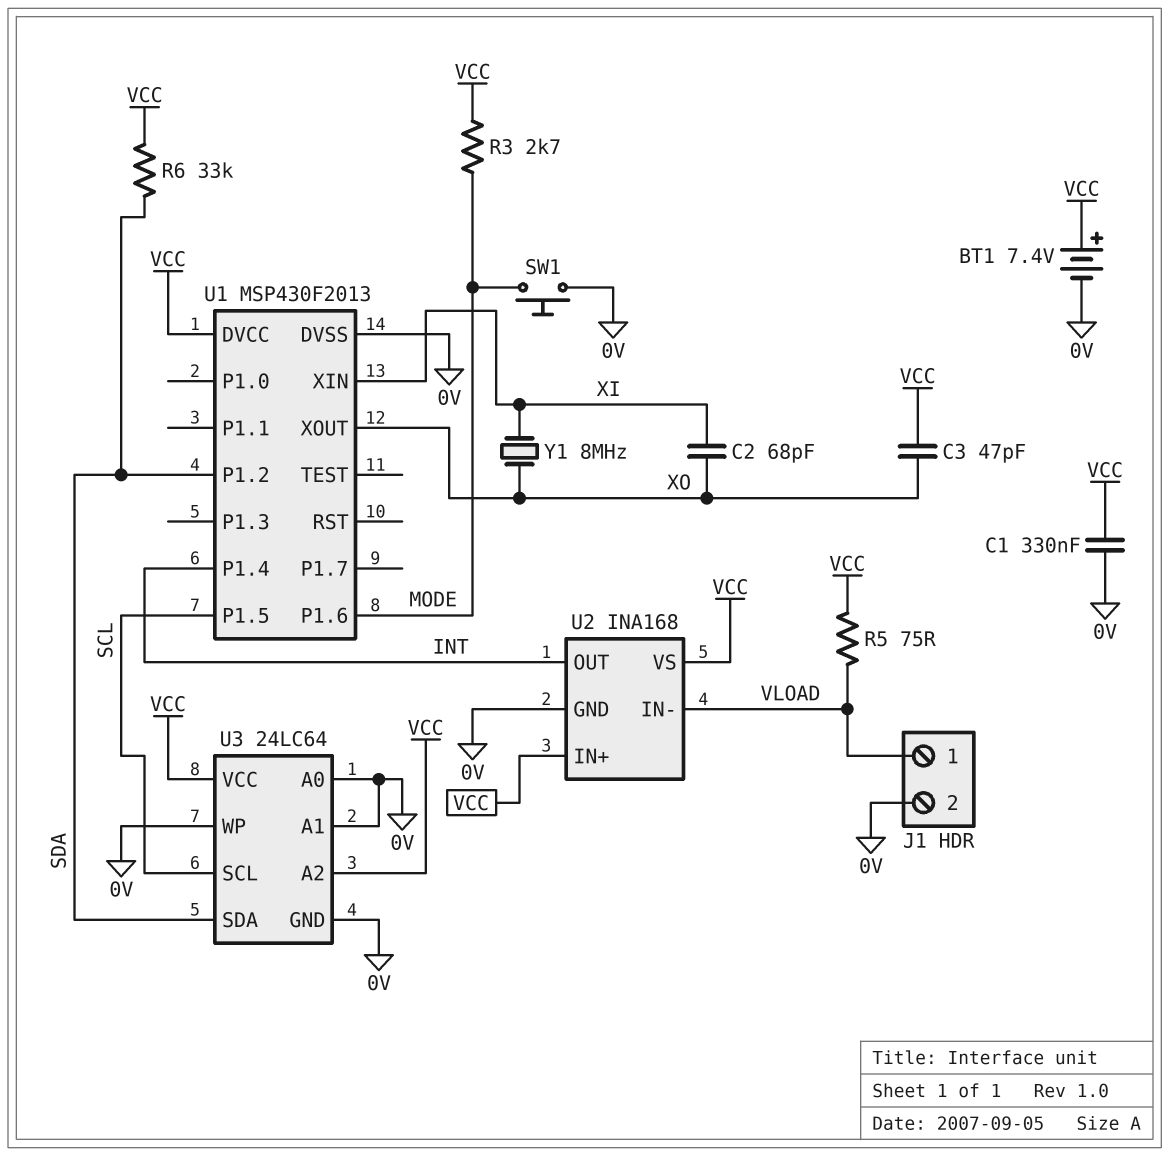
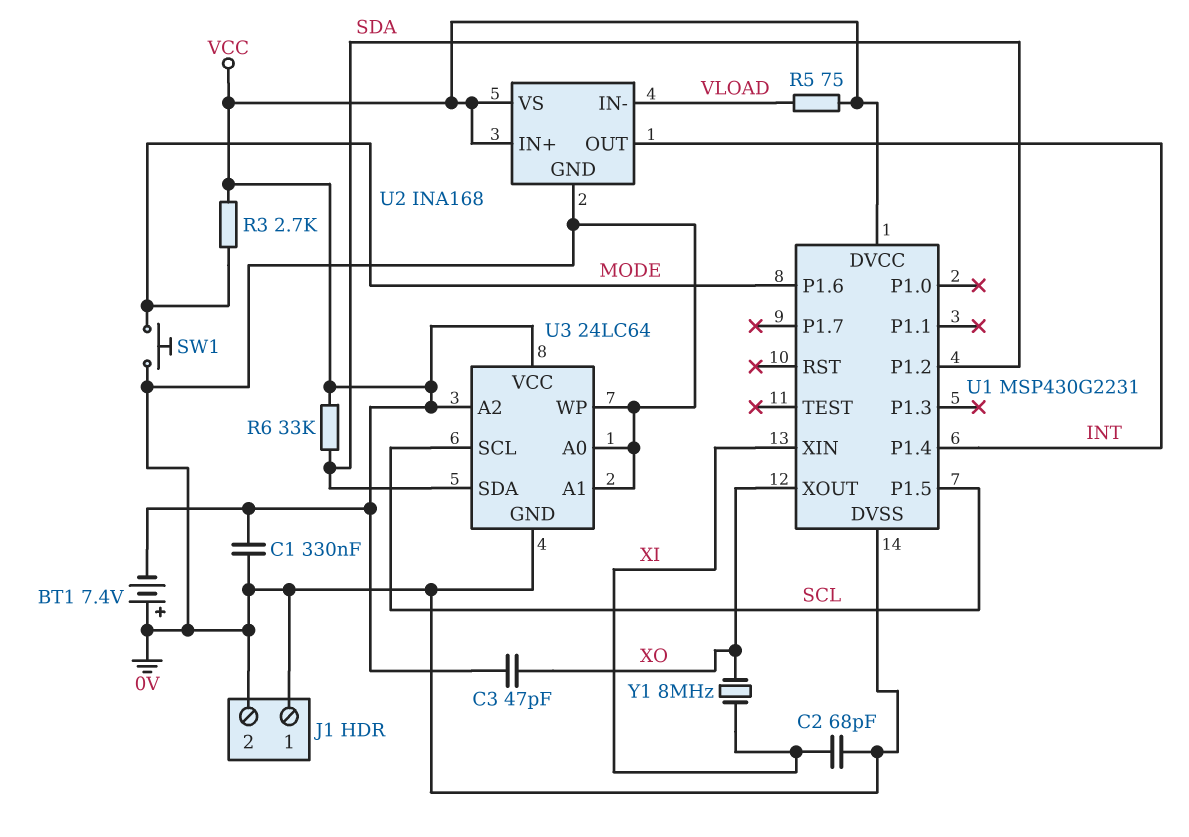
BT1: 7.4V (plus VCC, minus 0V) -> 7.4V (plus 0V, minus VCC)
C2: 68pF (XI, XO) -> 68pF (0V, XI)
J1 pin 1: VLOAD -> 0V
U1: MSP430F2013 -> MSP430G2231

